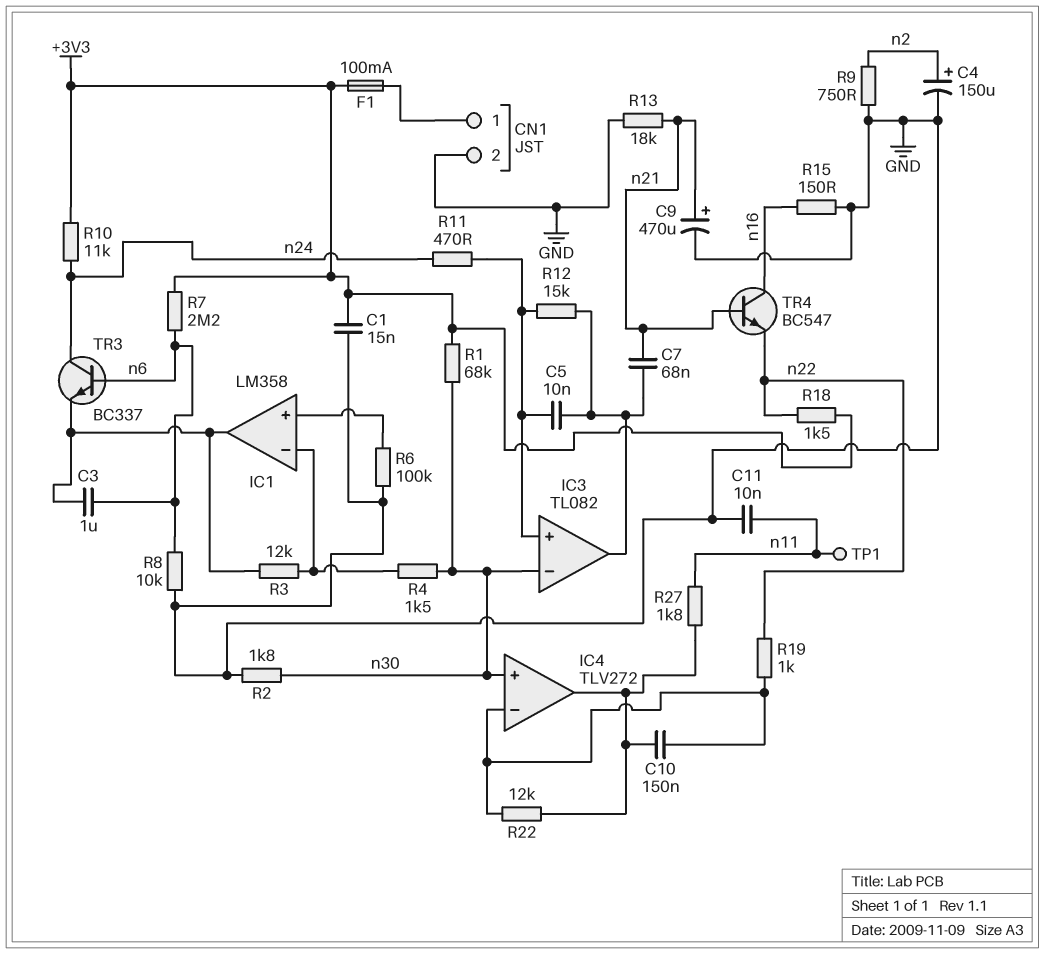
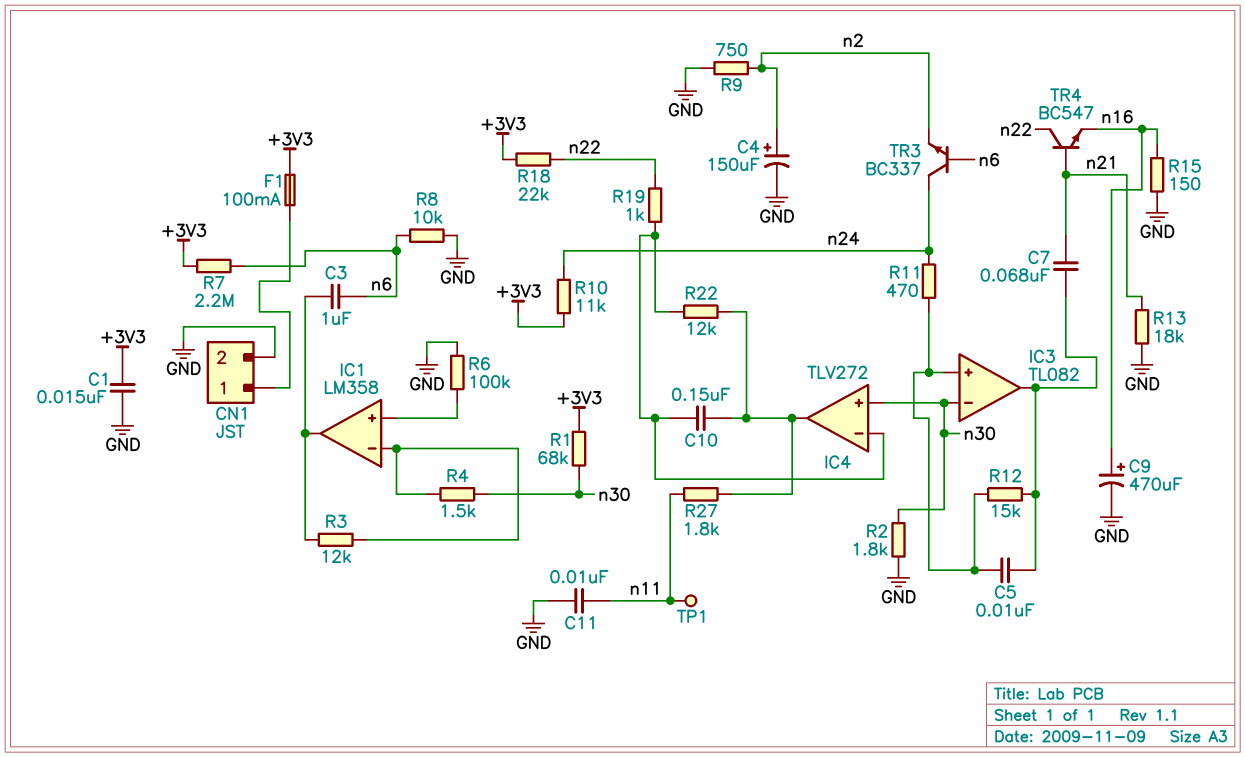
C9: 470uF (plus n21, minus GND) -> 470uF (plus n16, minus GND)
R18: 1.5k (+3V3, n22) -> 22k (+3V3, n22)
TR3: NPN BC337 (B n6, C n24, E IC1/out) -> NPN BC337 (B n6, C n24, E n2)
TR4: NPN BC547 (B n21, C n16, E n22) -> NPN BC547 (B n21, C n22, E n16)

